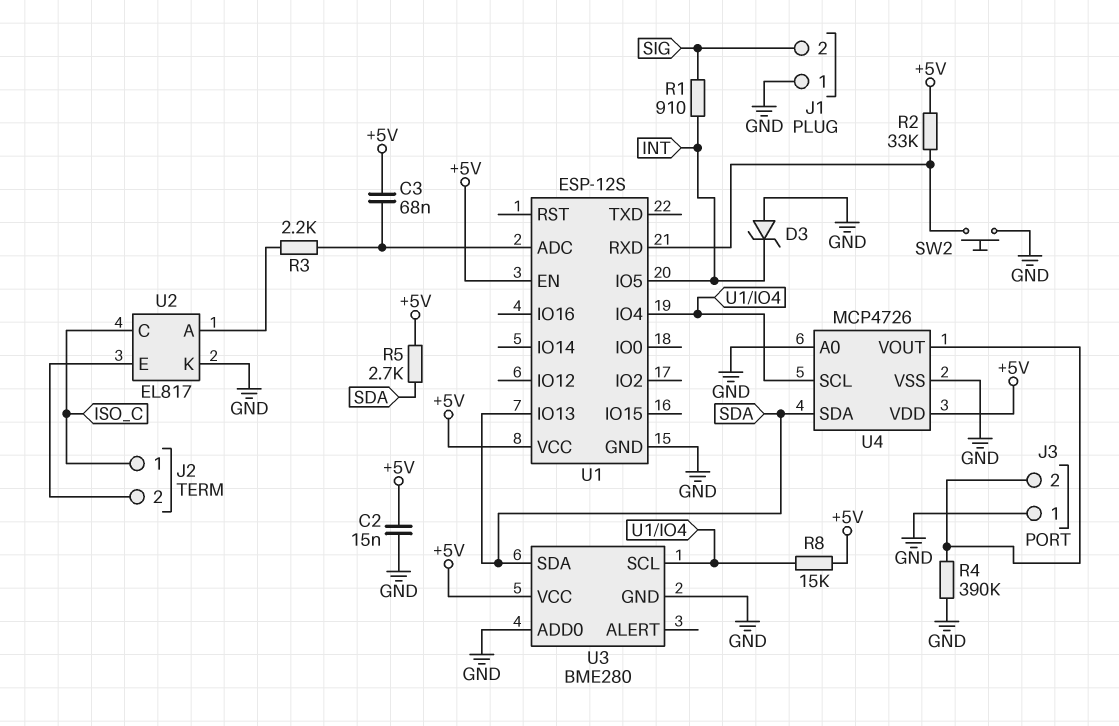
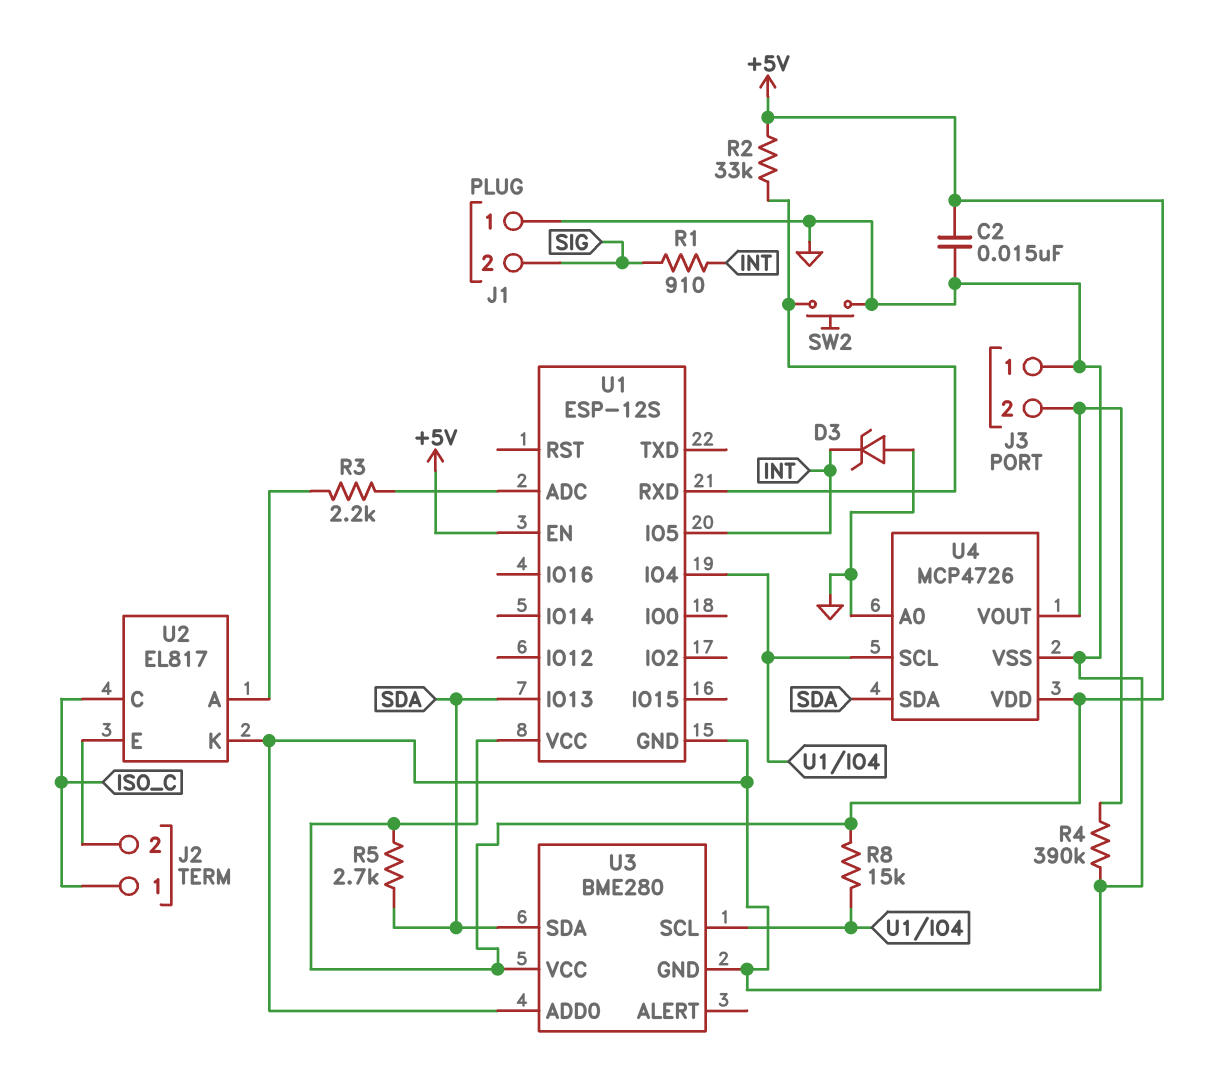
C3: 68nF (+5V, U1/ADC) -> none

